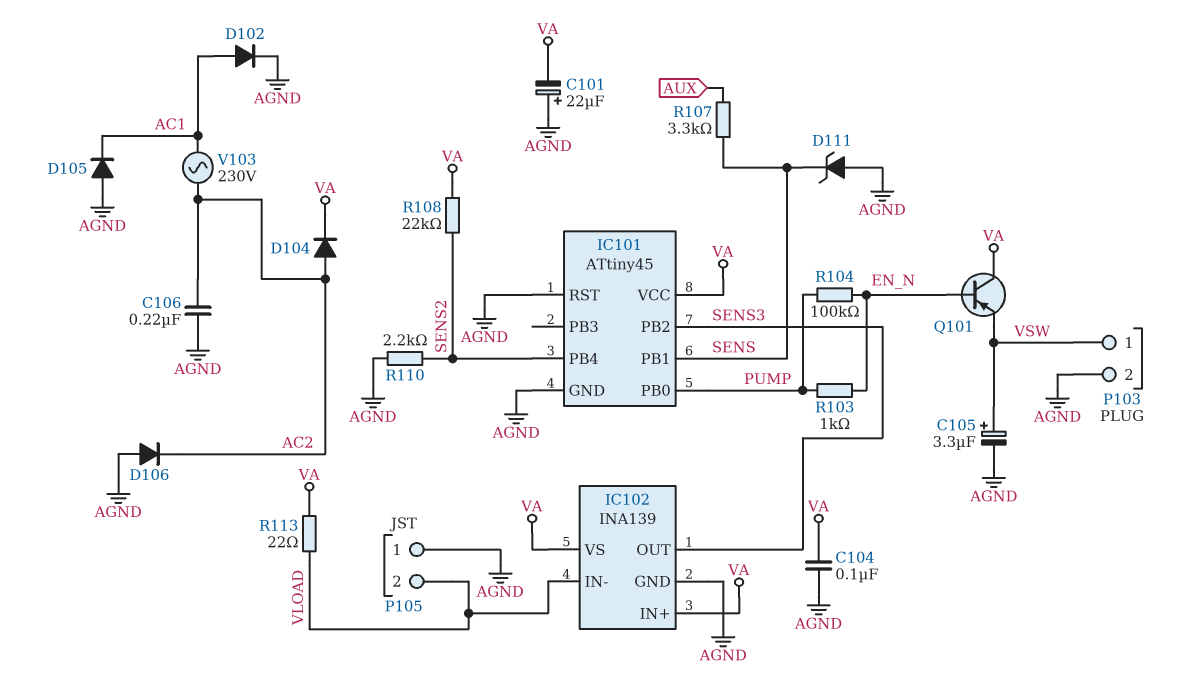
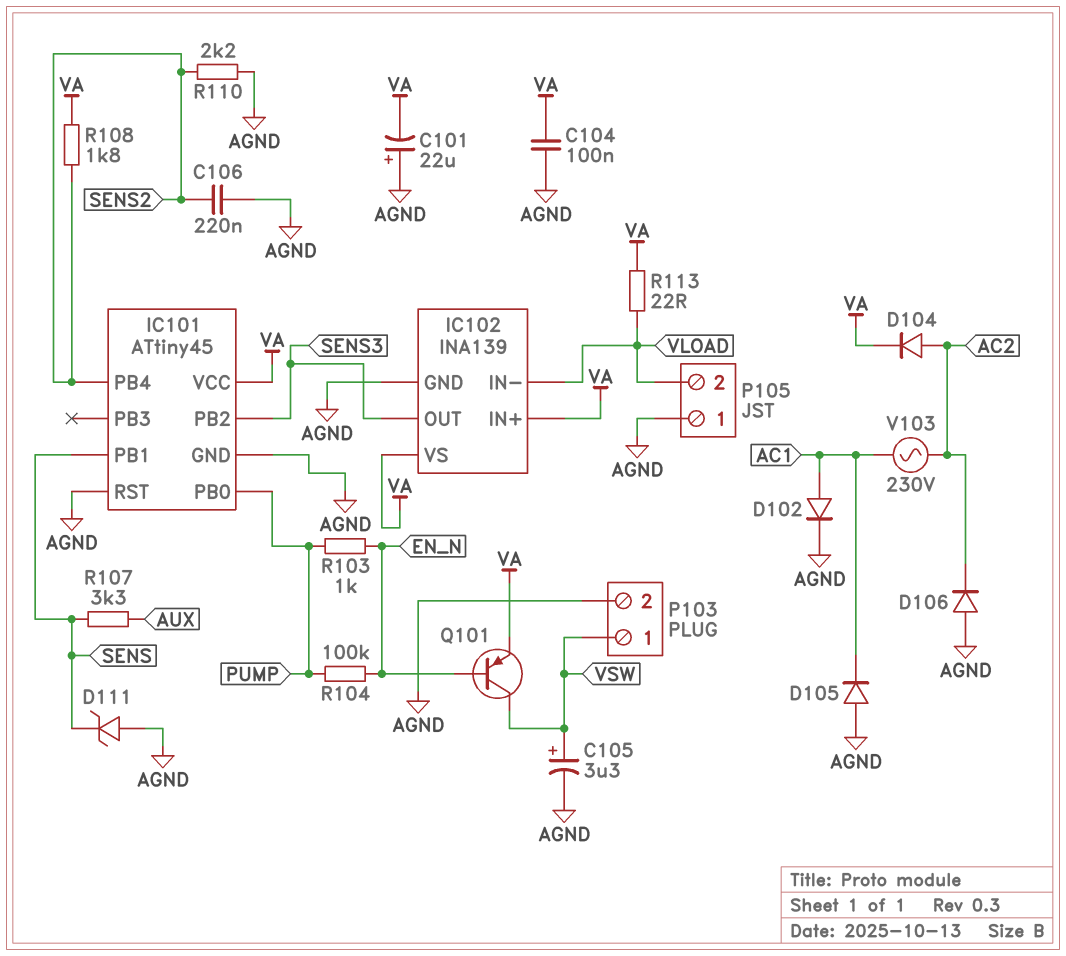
C106: 220nF (AC2, AGND) -> 220nF (AGND, SENS2)
Q101: PNP (B EN_N, C VA, E VSW) -> PNP (B EN_N, C VSW, E VA)
R108: 22k (SENS2, VA) -> 1.8k (SENS2, VA)

